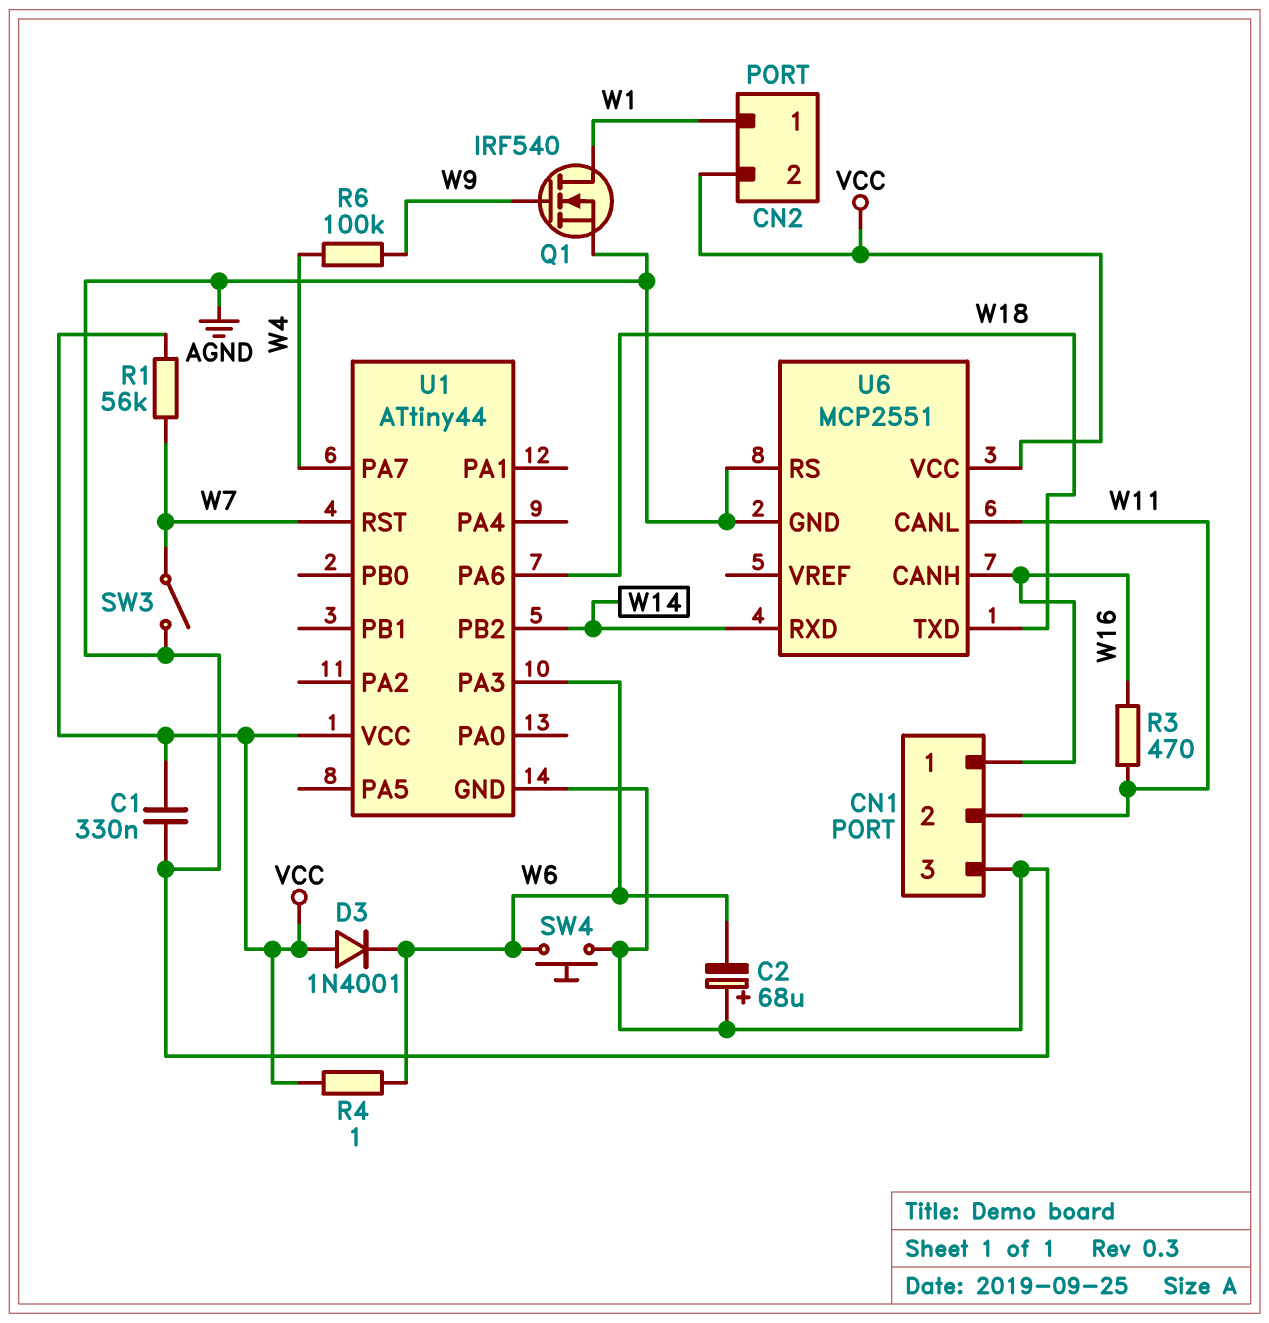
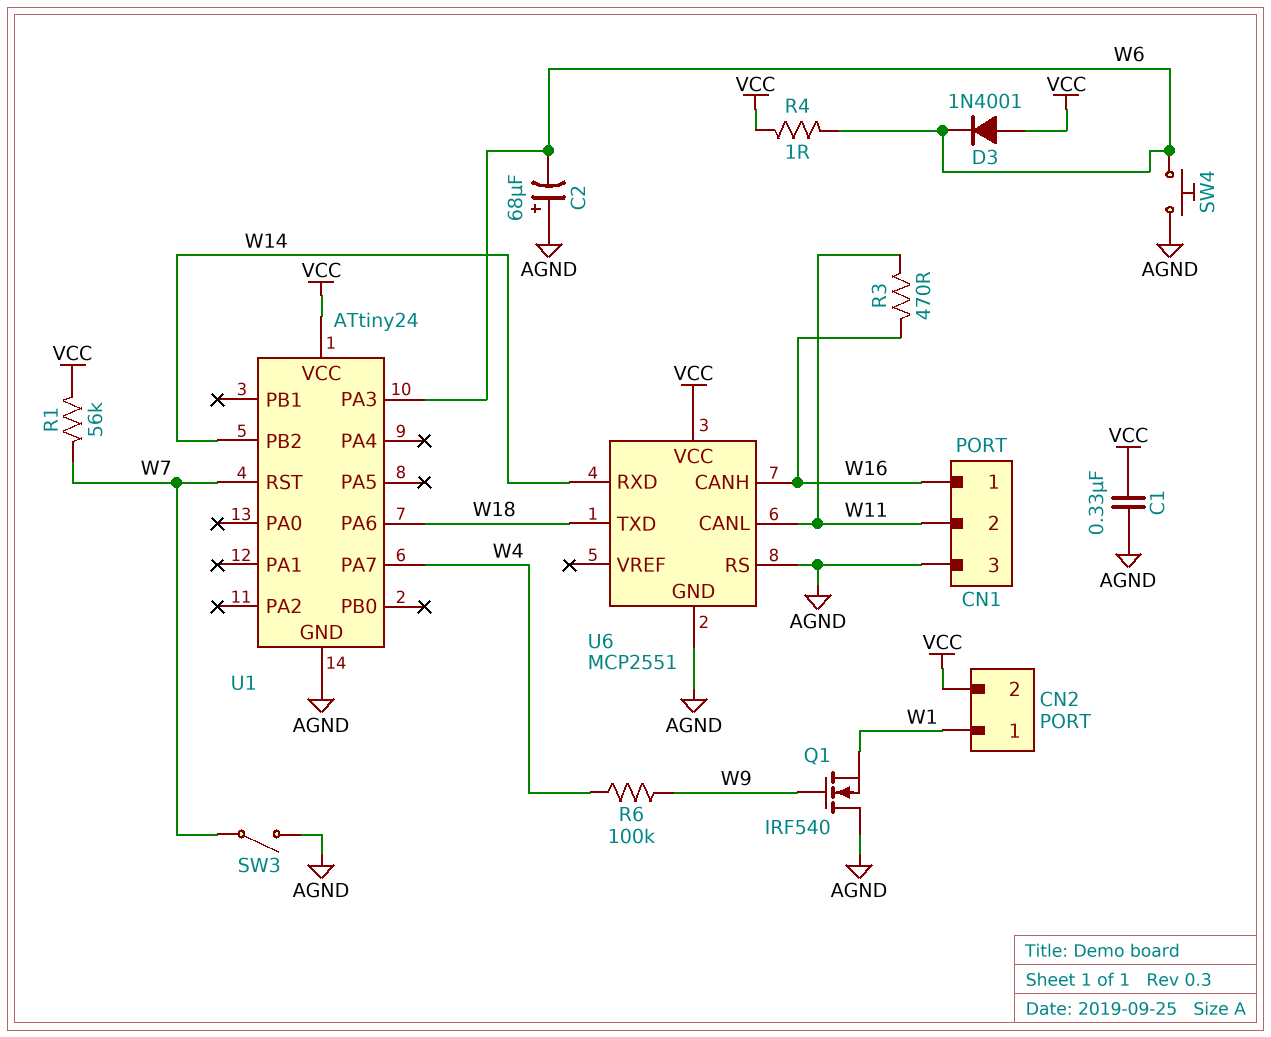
Q1: NMOS IRF540 (G W9, D W1, S AGND) -> NMOS IRF540 (G W9, D AGND, S W1)
U1: ATtiny44 -> ATtiny24

